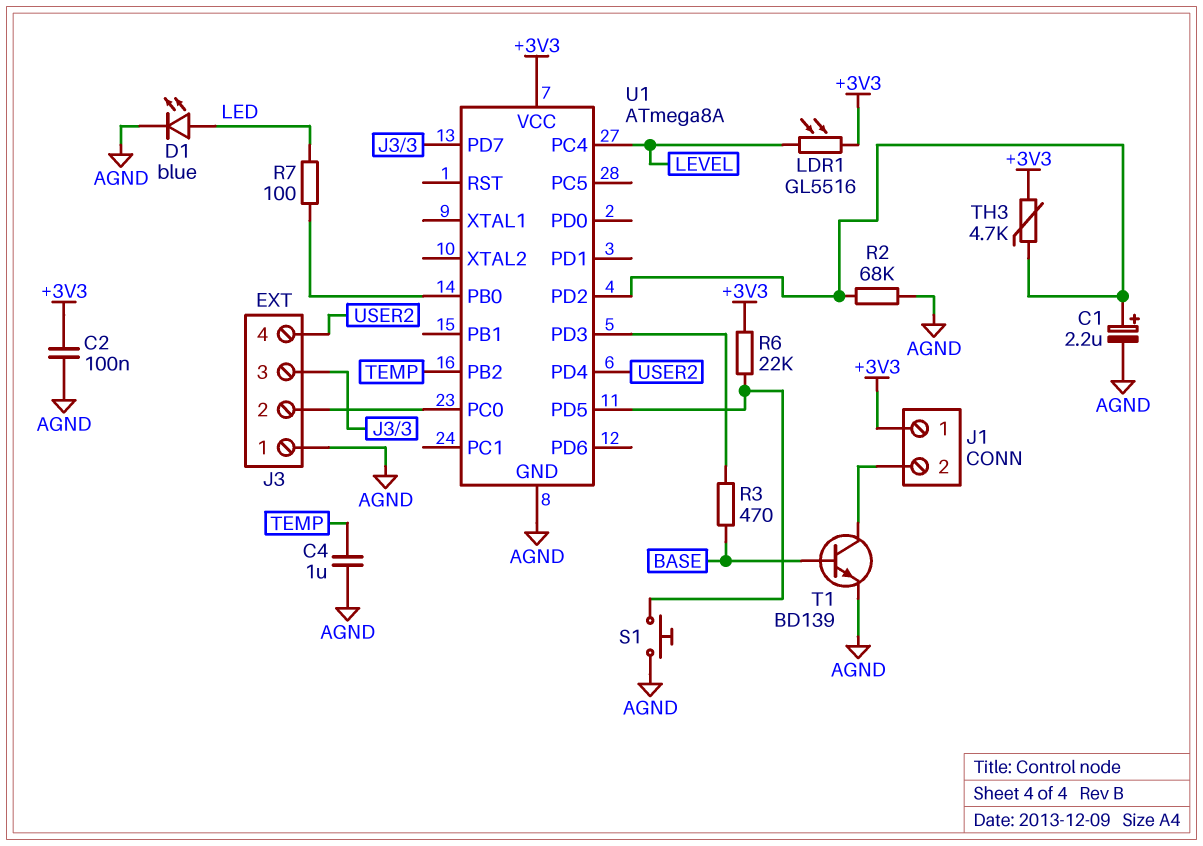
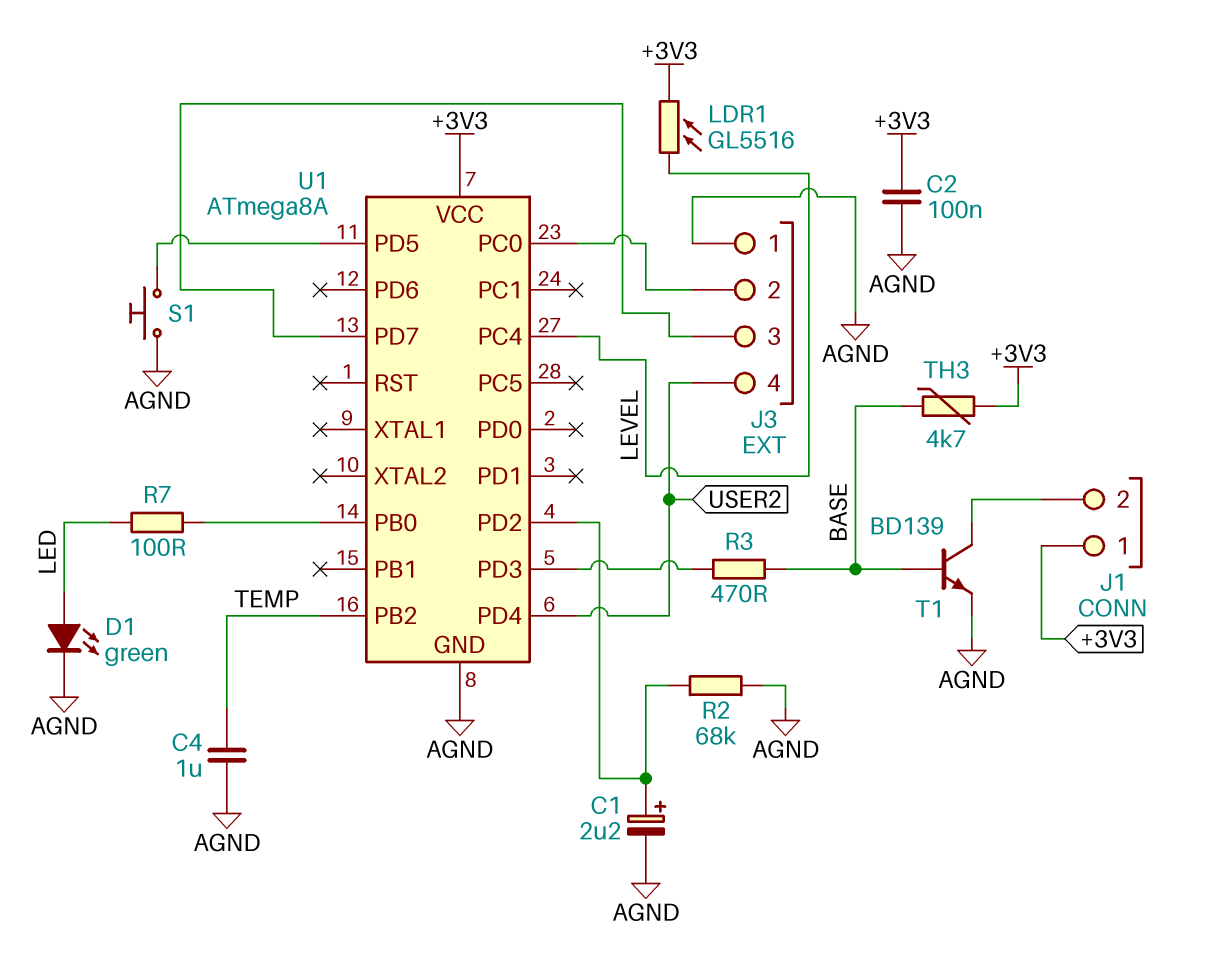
D1: LED blue (A LED, K AGND) -> LED green (A LED, K AGND)
R6: 22k (+3V3, U1/PD5) -> none
TH3: 4.7k (+3V3, U1/PD2) -> 4.7k (+3V3, BASE)

